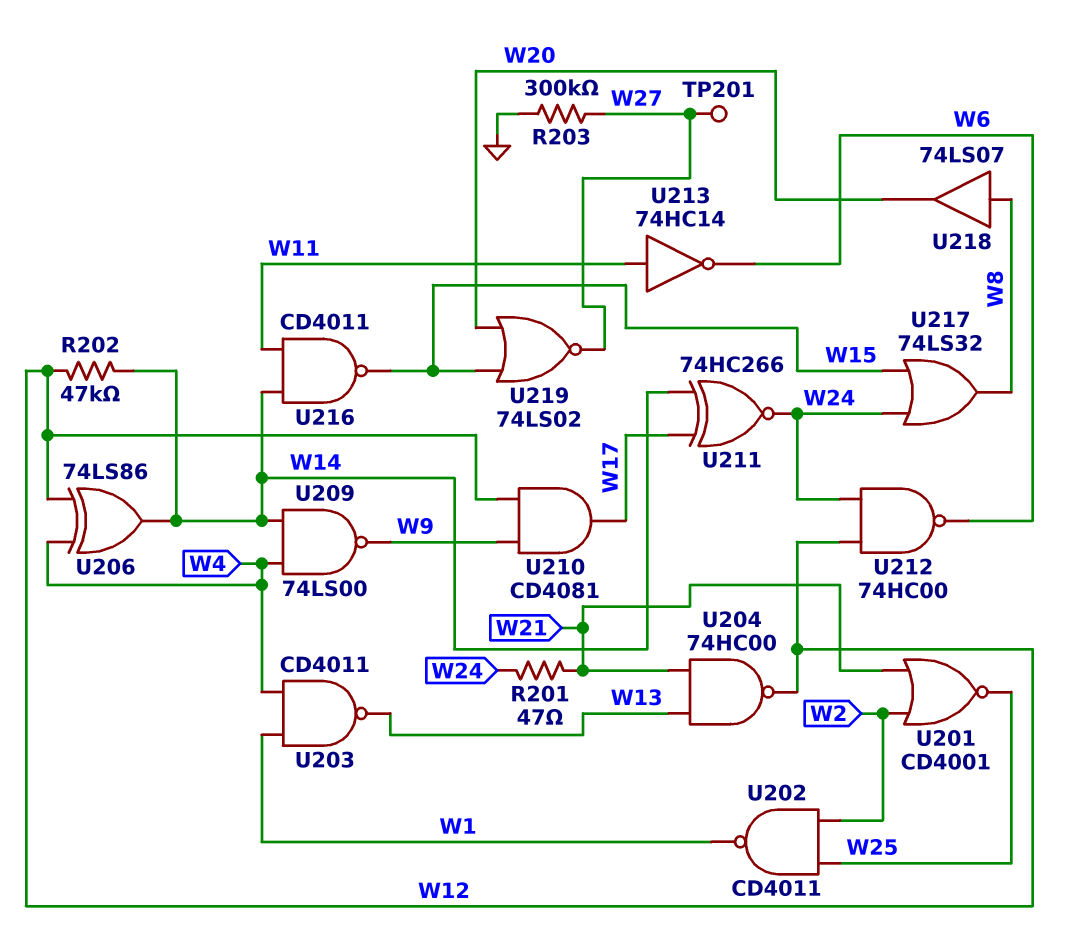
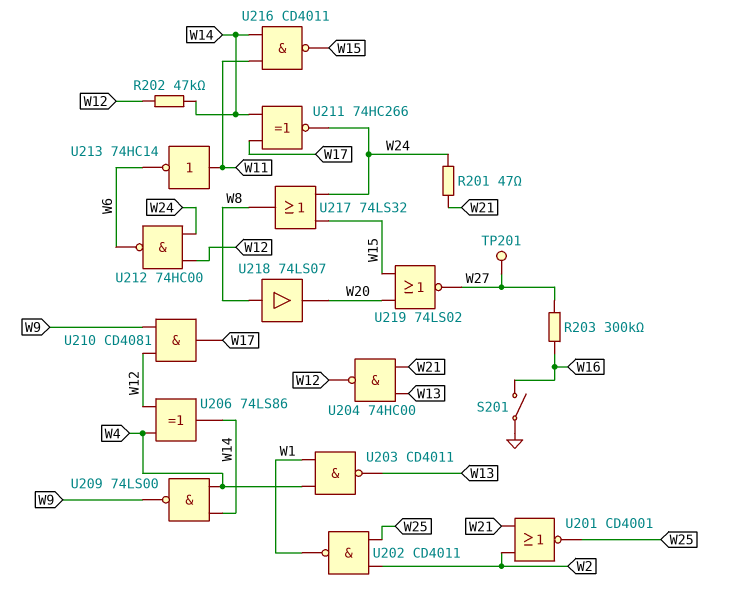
R203: 300k (GND, W27) -> 300k (W16, W27)
S201: none -> switch (GND, W16)

